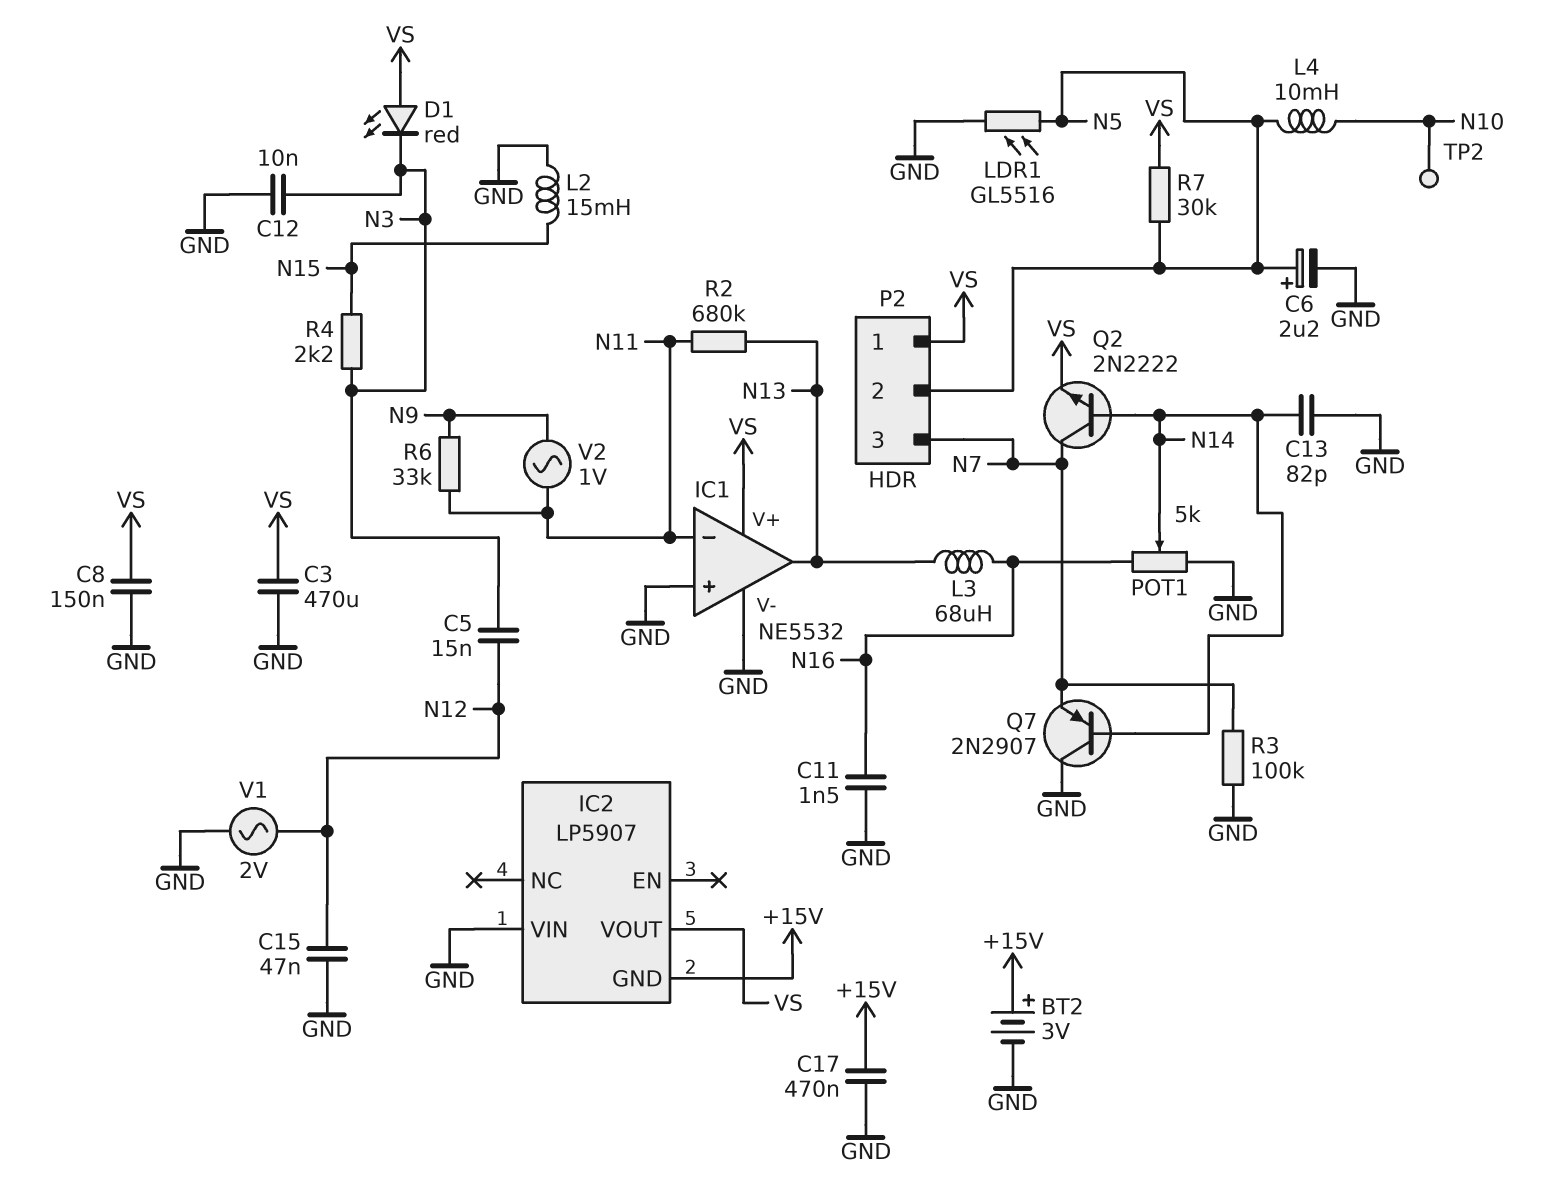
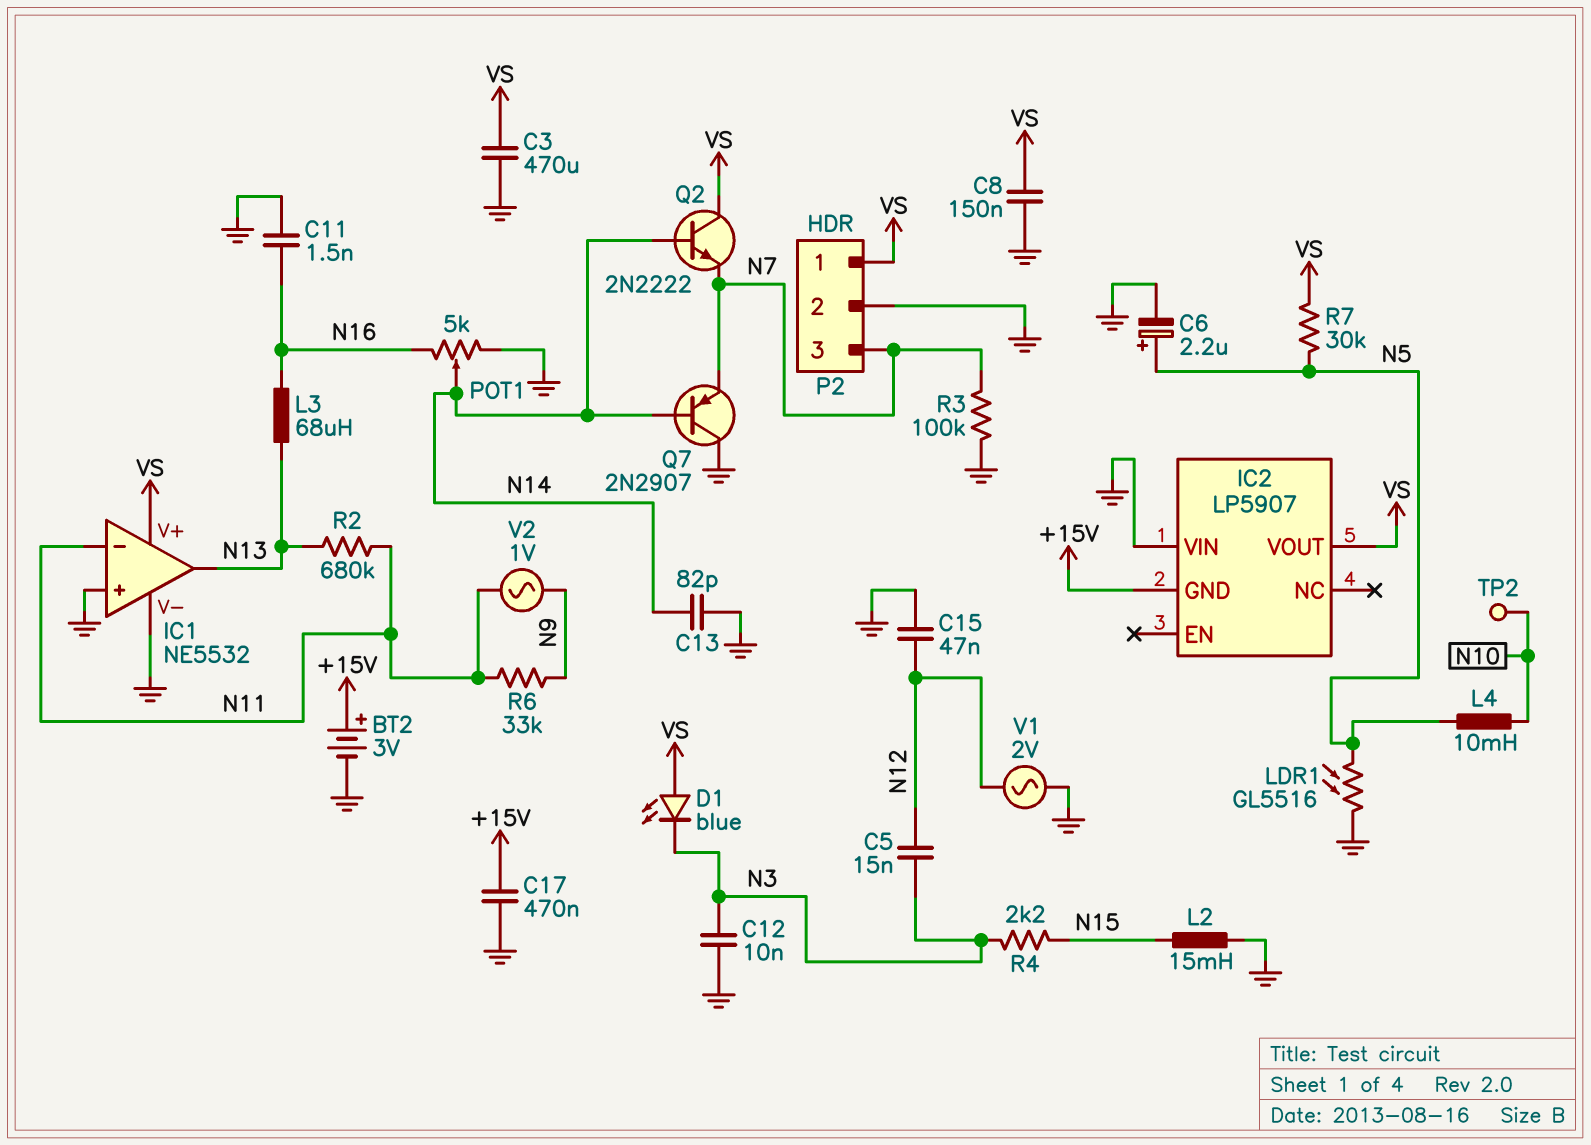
D1: LED red (A VS, K N3) -> LED blue (A VS, K N3)
P2 pin 2: N5 -> GND
Q2: NPN 2N2222 (B N14, C N7, E VS) -> NPN 2N2222 (B N14, C VS, E N7)

